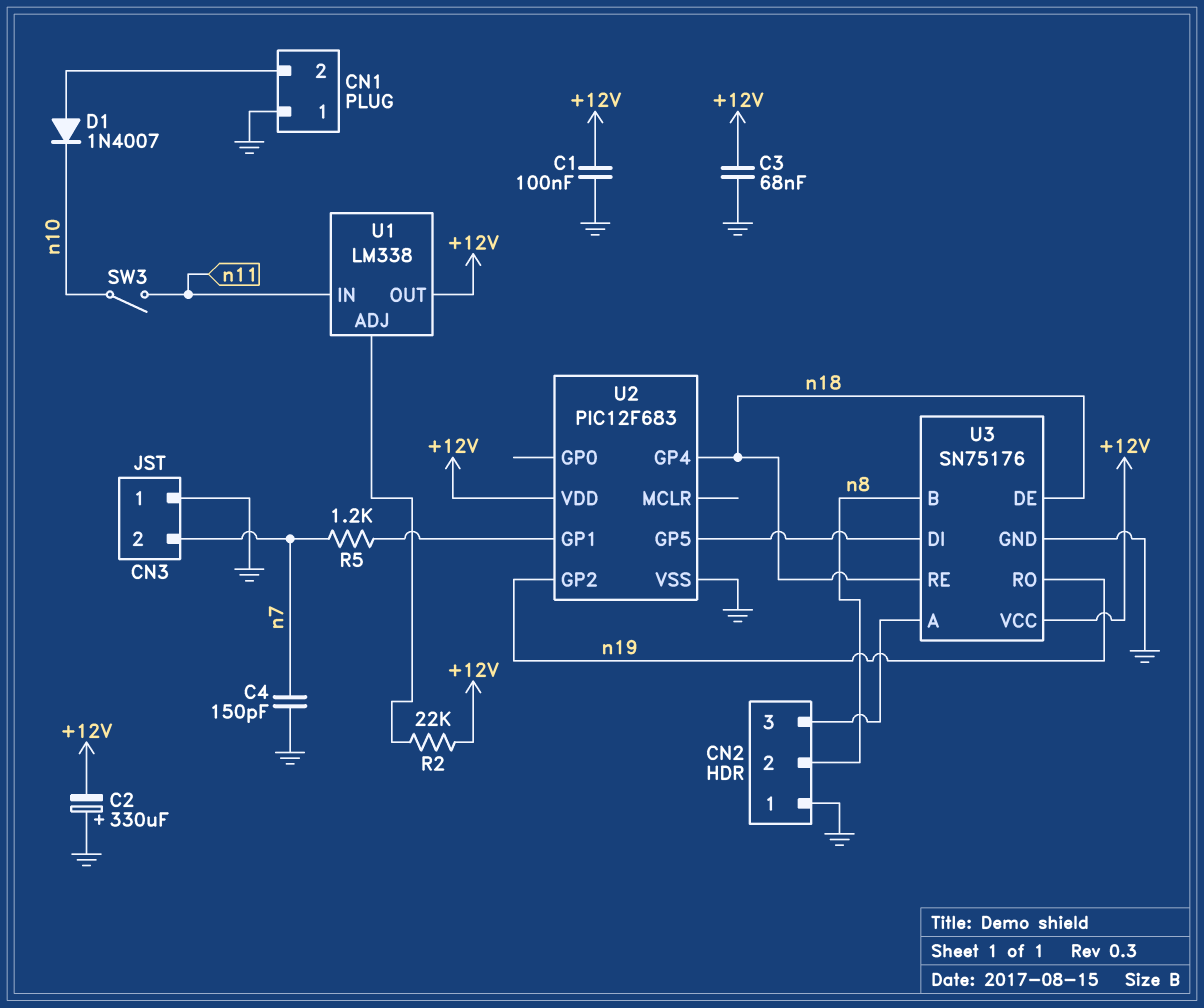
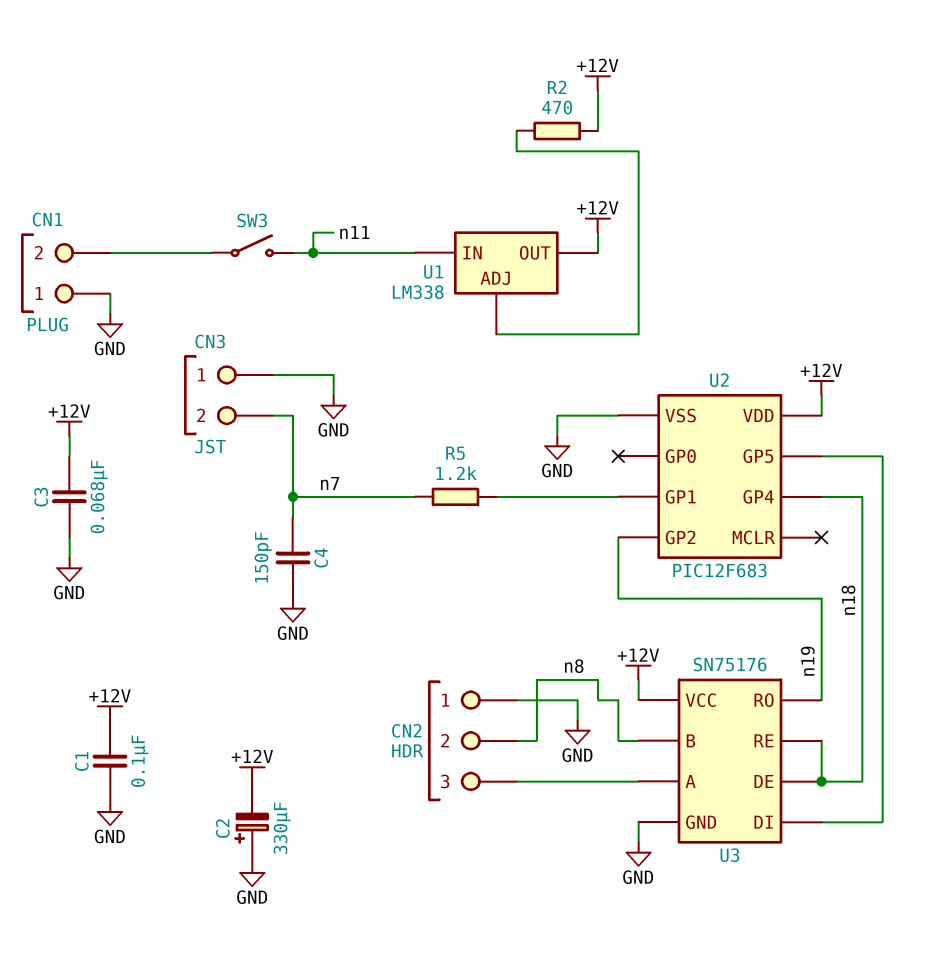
D1: diode 1N4007 (A CN1/2, K n10) -> none
R2: 22k (+12V, U1/ADJ) -> 470 (+12V, U1/ADJ)
SW3: switch (n10, n11) -> switch (CN1/2, n11)

